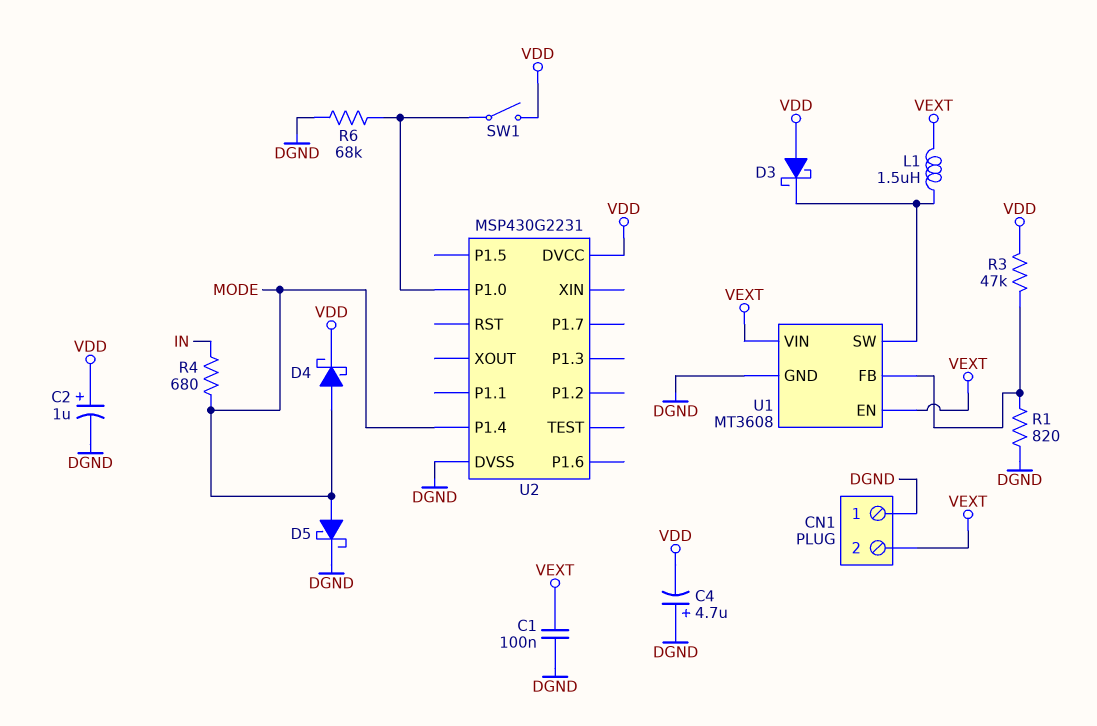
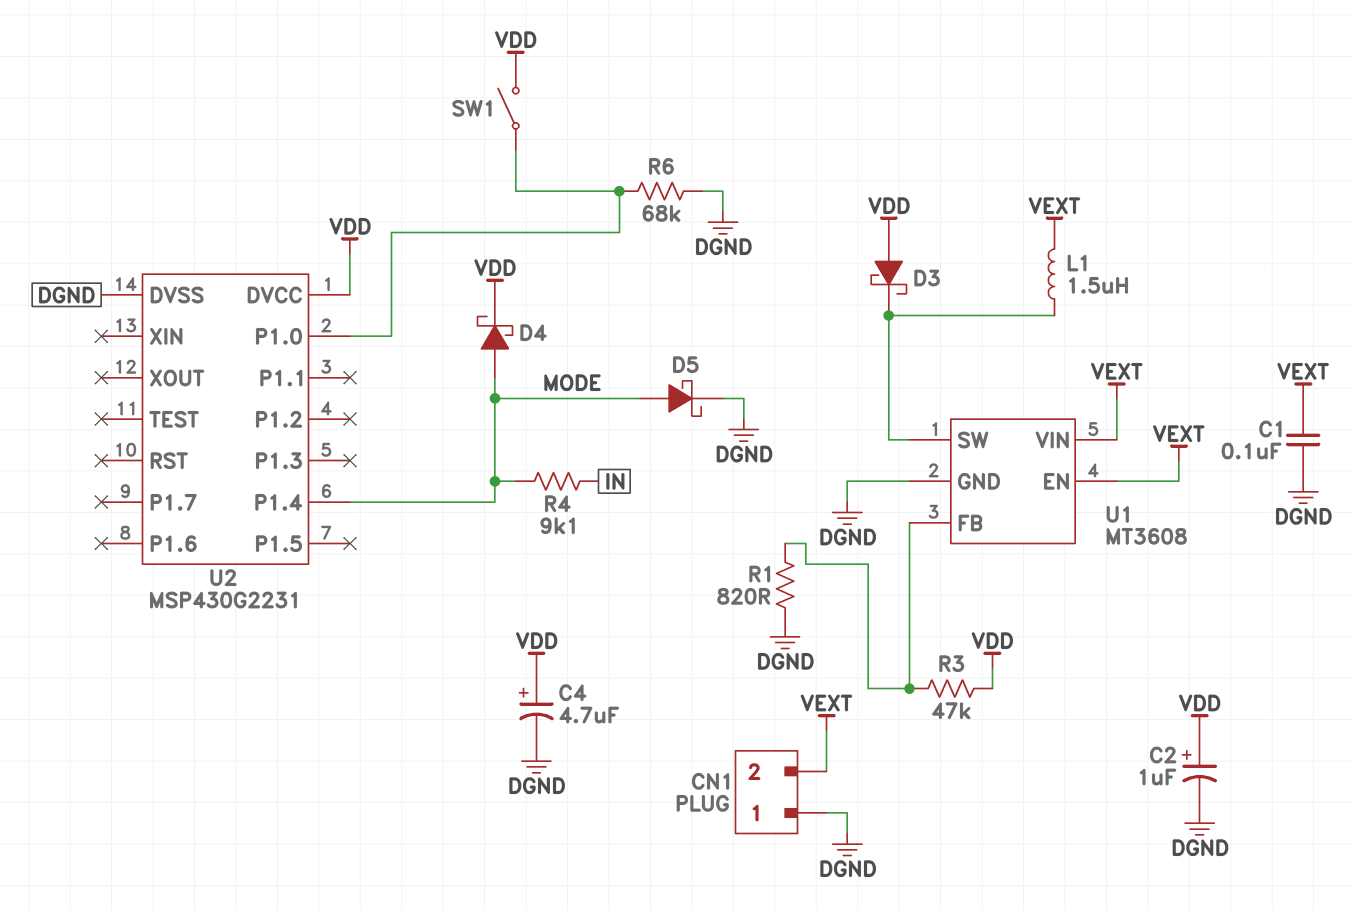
C4: 4.7uF (plus DGND, minus VDD) -> 4.7uF (plus VDD, minus DGND)
R4: 680 (IN, MODE) -> 9.1k (IN, MODE)

